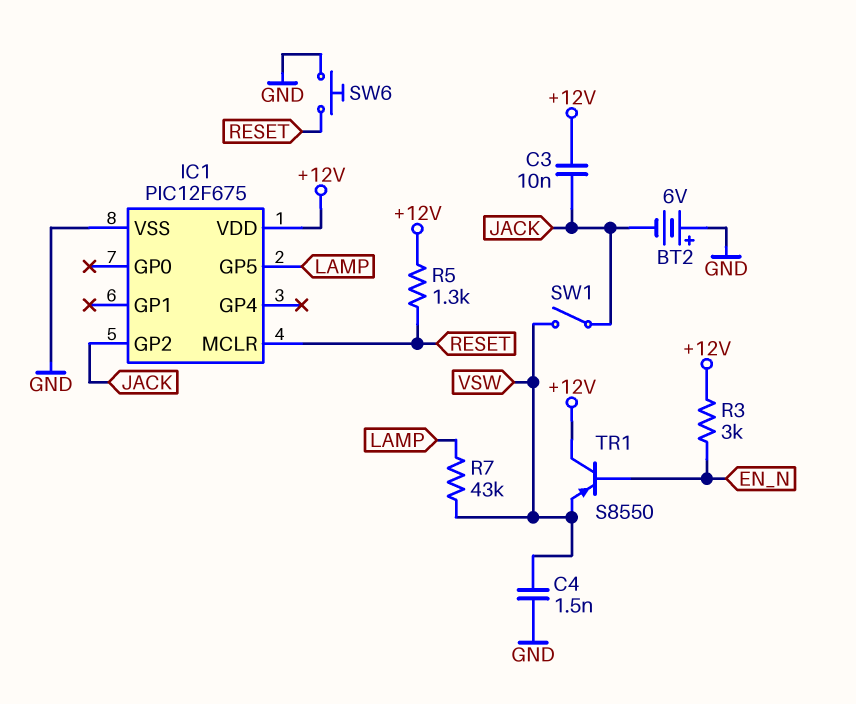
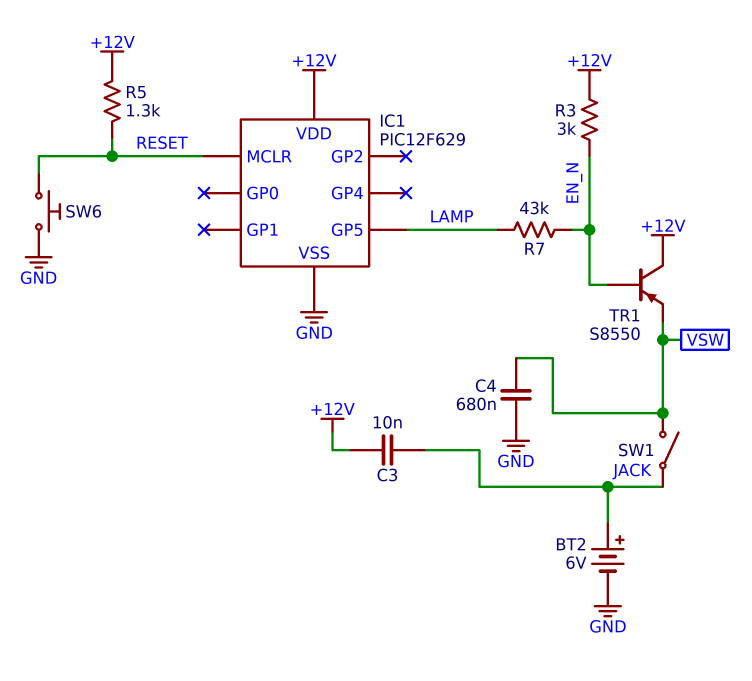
BT2: 6V (plus GND, minus JACK) -> 6V (plus JACK, minus GND)
C4: 1.5nF (GND, VSW) -> 680nF (GND, VSW)
IC1: PIC12F675 -> PIC12F629
IC1 pin GP2: JACK -> none
R7: 43k (LAMP, VSW) -> 43k (EN_N, LAMP)

